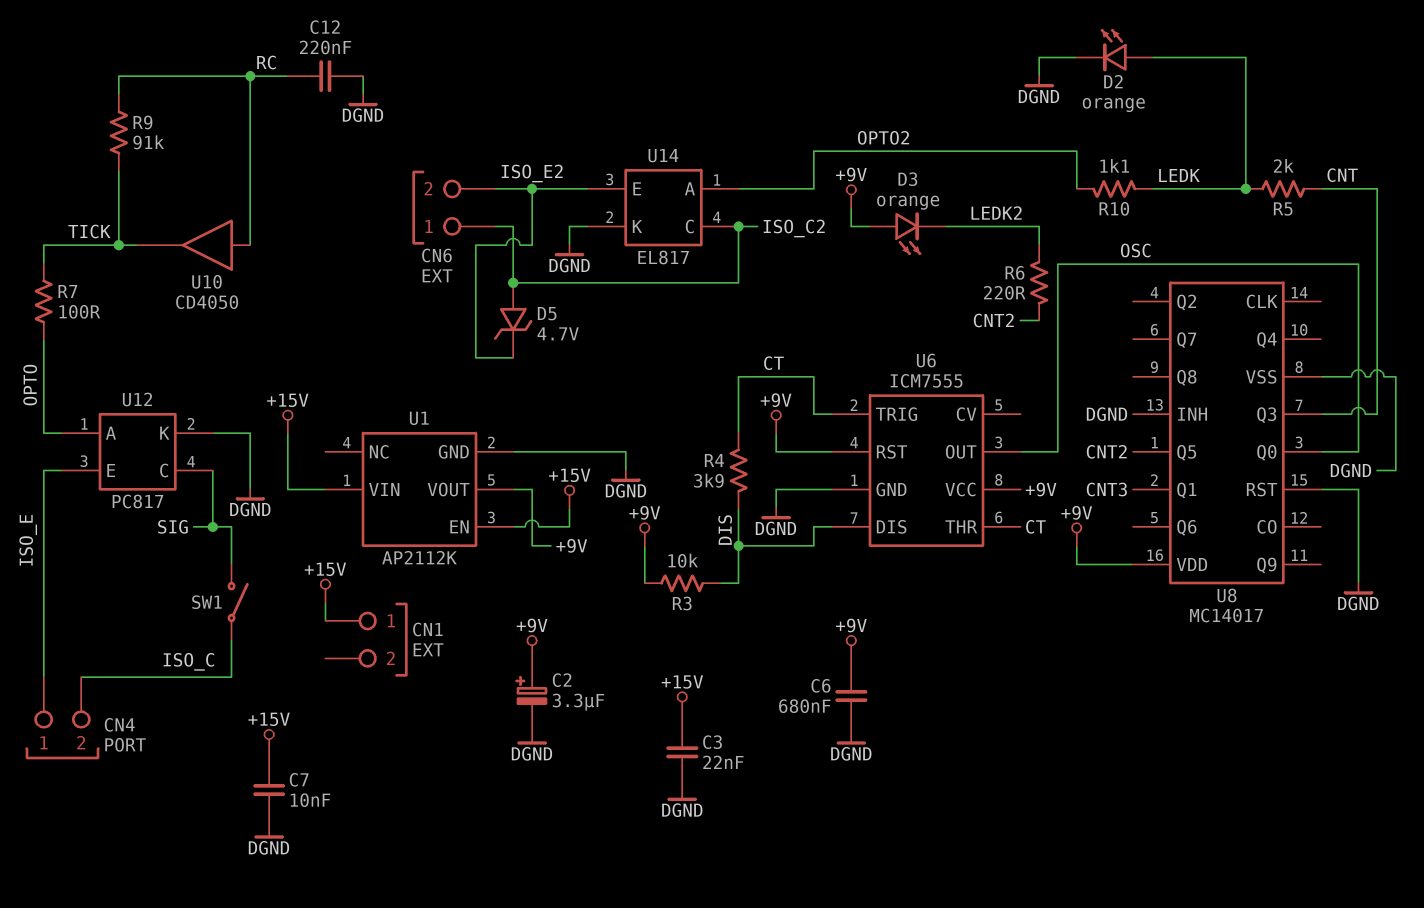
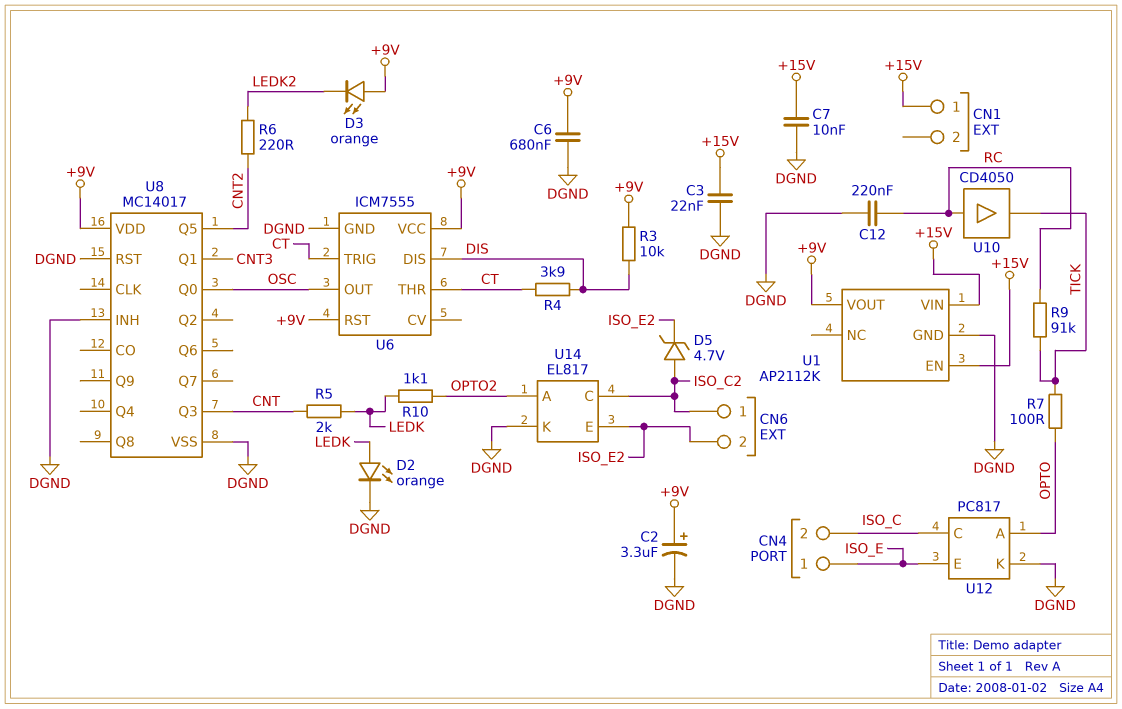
SW1: switch (ISO_C, SIG) -> none
U12 pin C: SIG -> ISO_C

